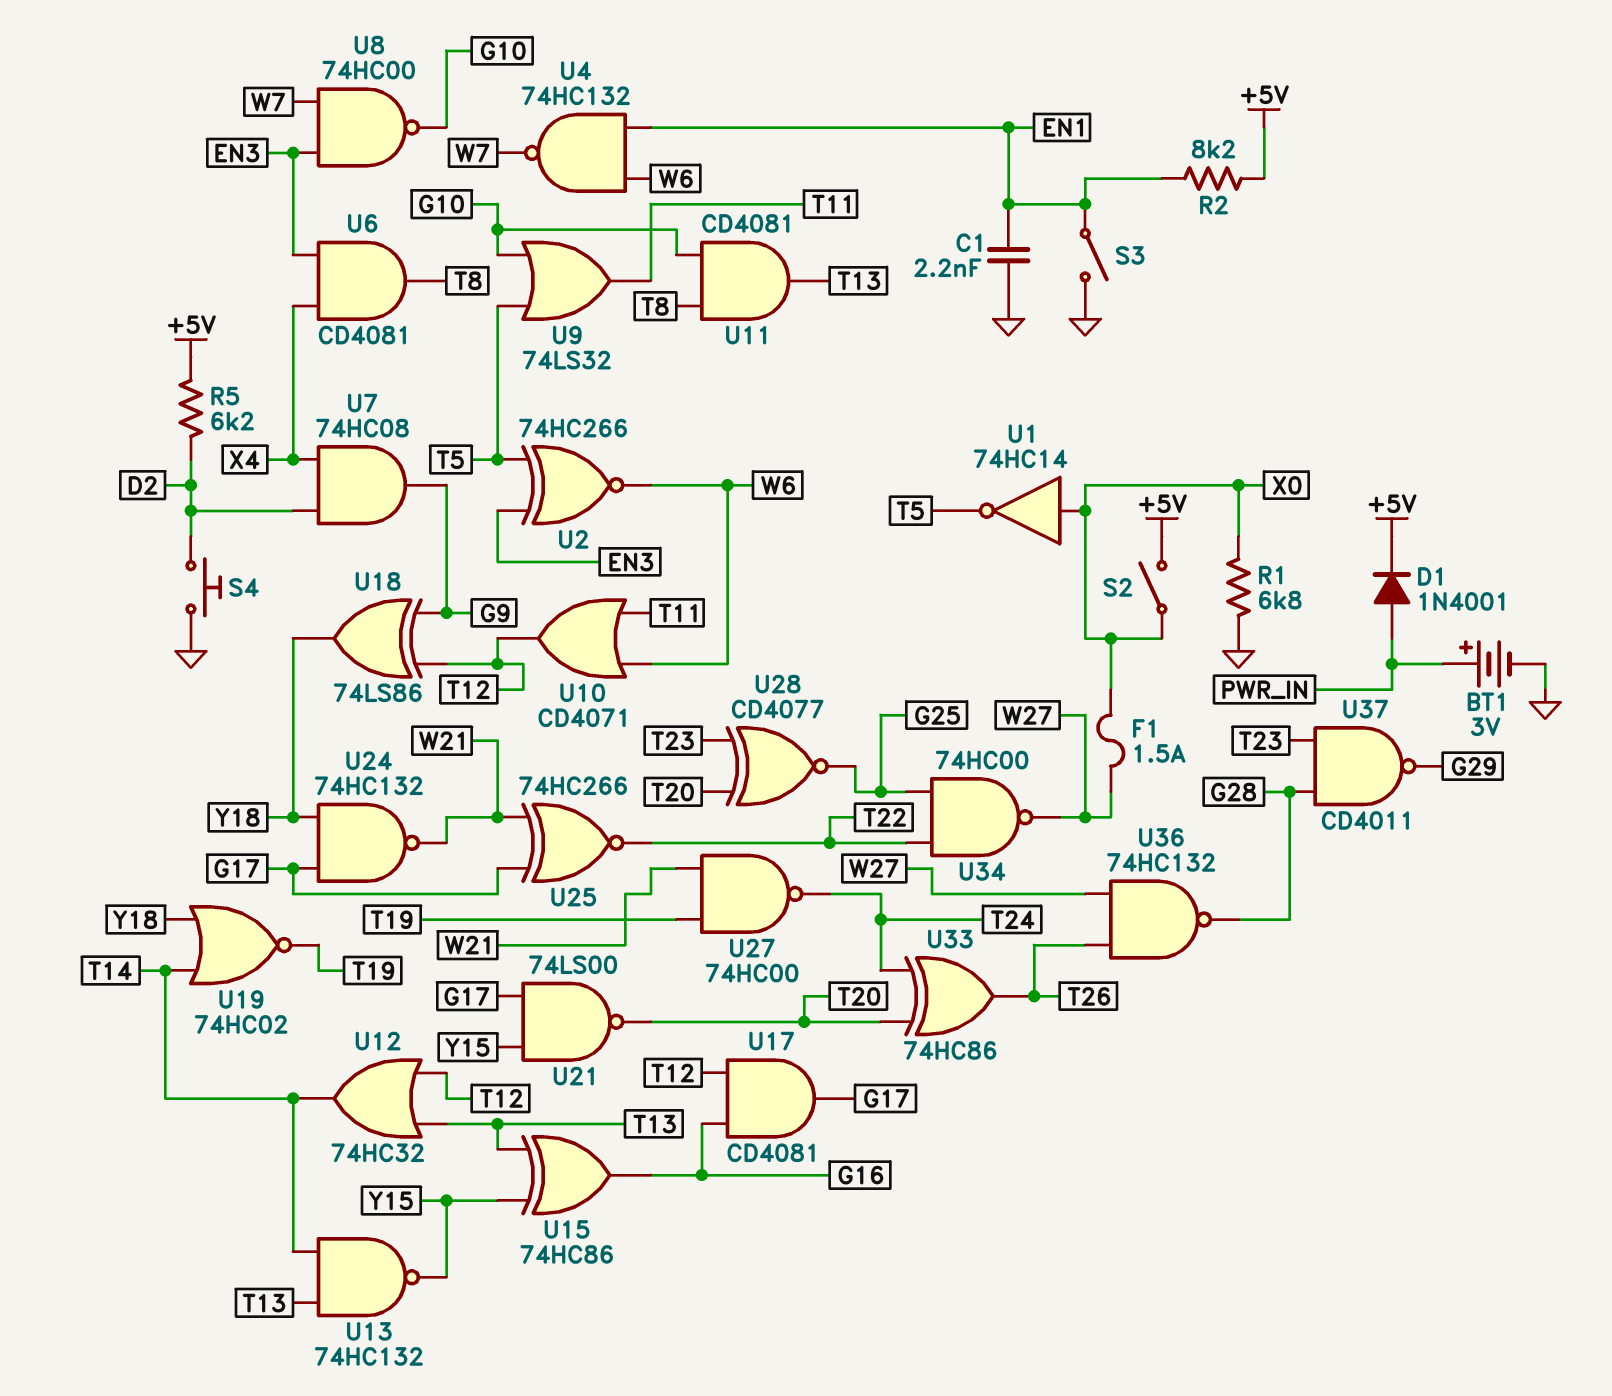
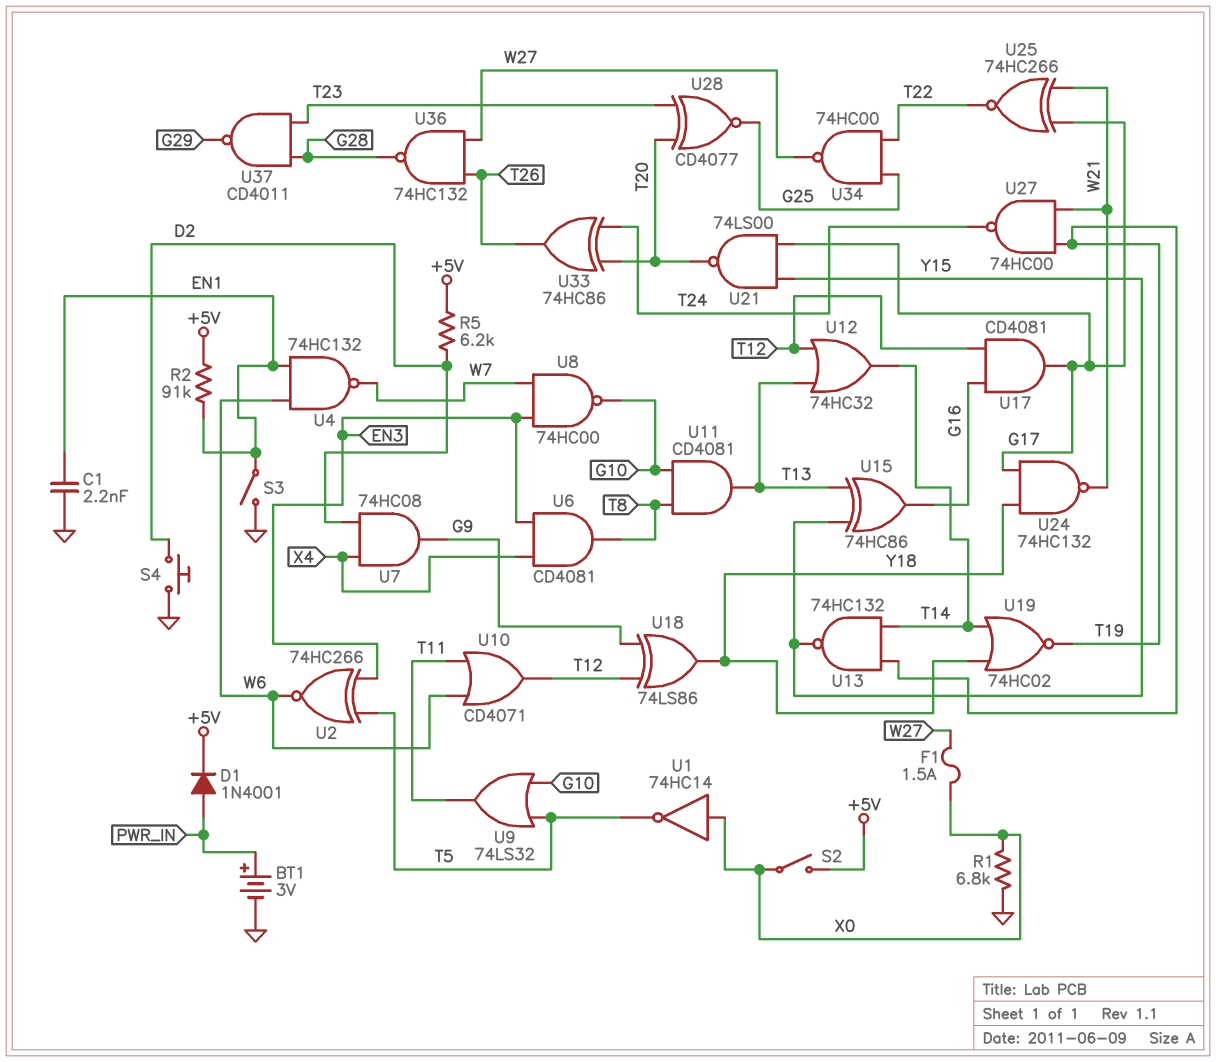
R2: 8.2k (+5V, EN1) -> 91k (+5V, EN1)
U13: NAND 74HC132 (in T13, in T14, out Y15) -> NAND 74HC132 (in T14, in T19, out Y15)

